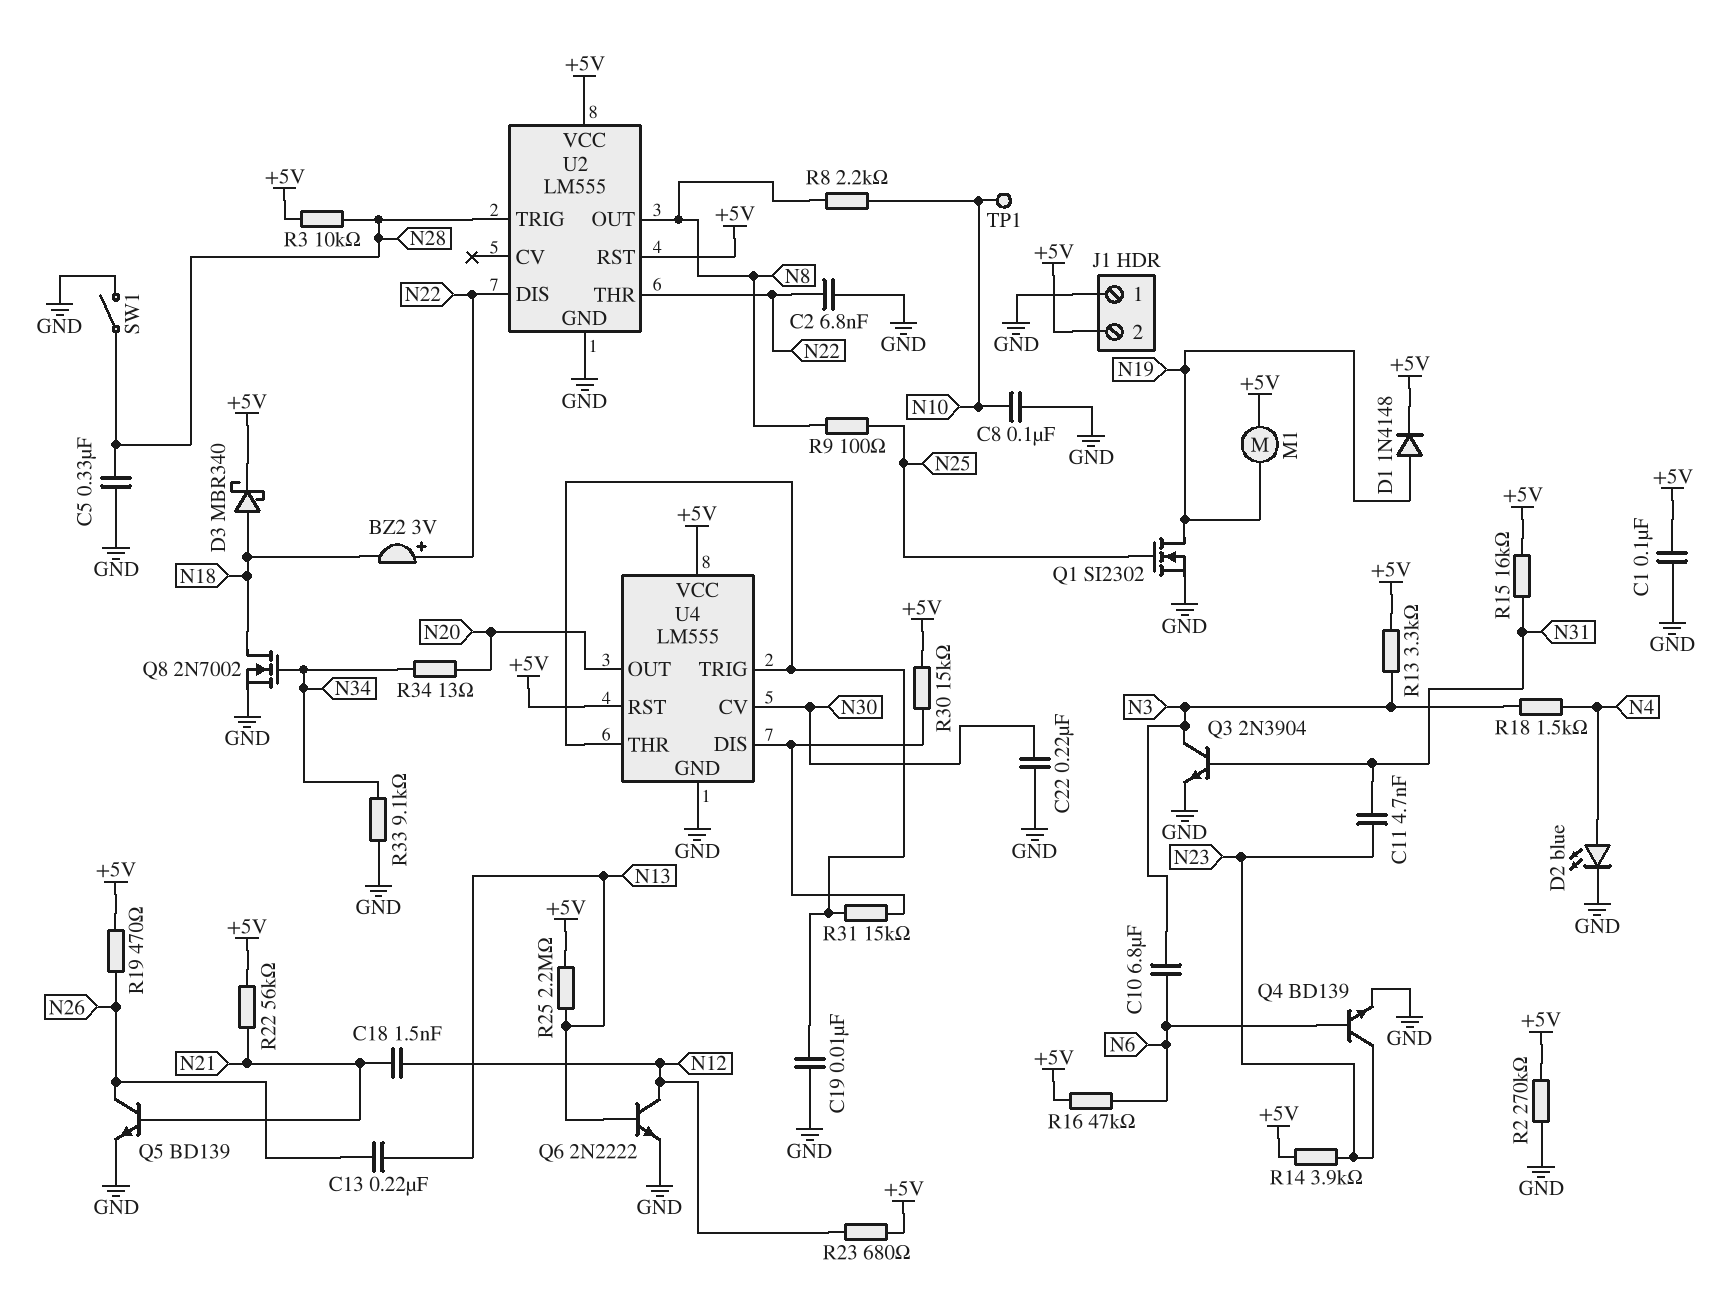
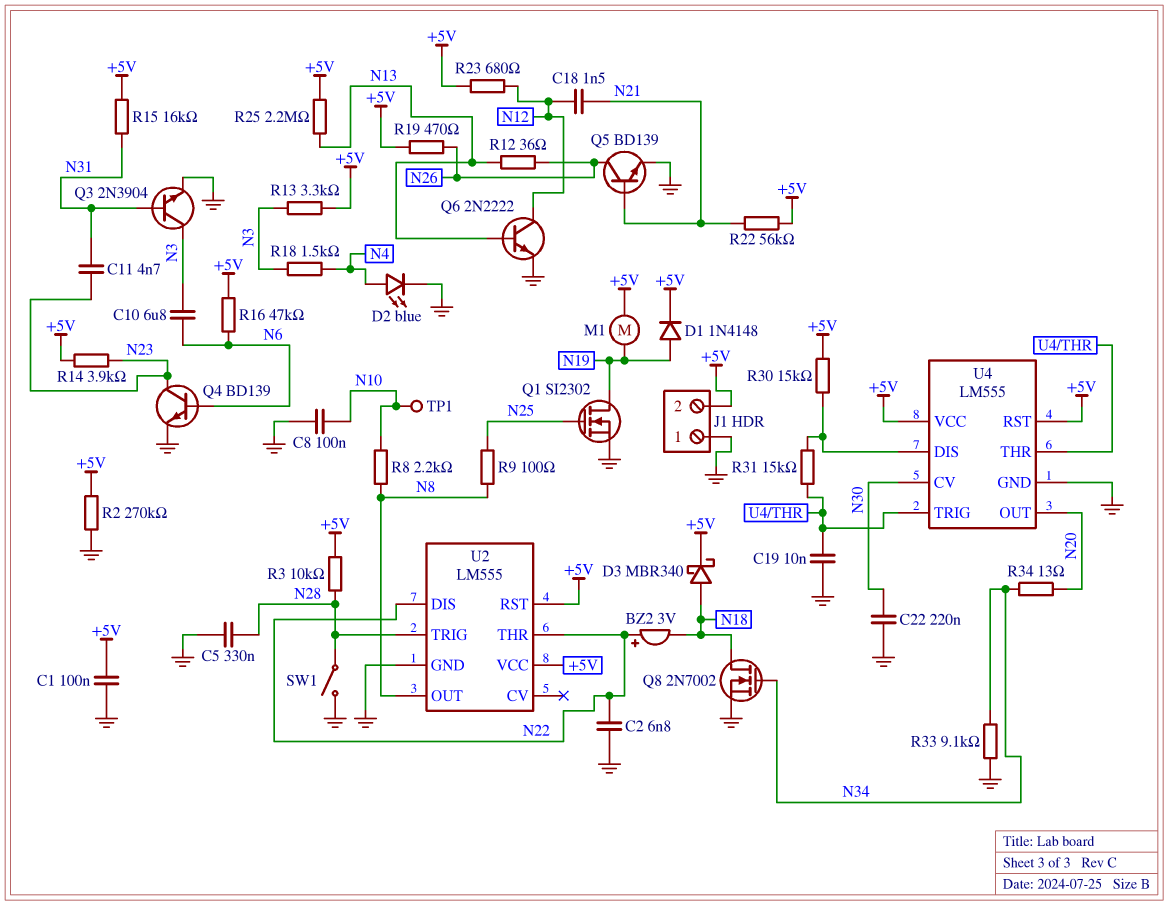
C13: 220nF (N13, N26) -> none
R12: none -> 36 (N13, N26)

